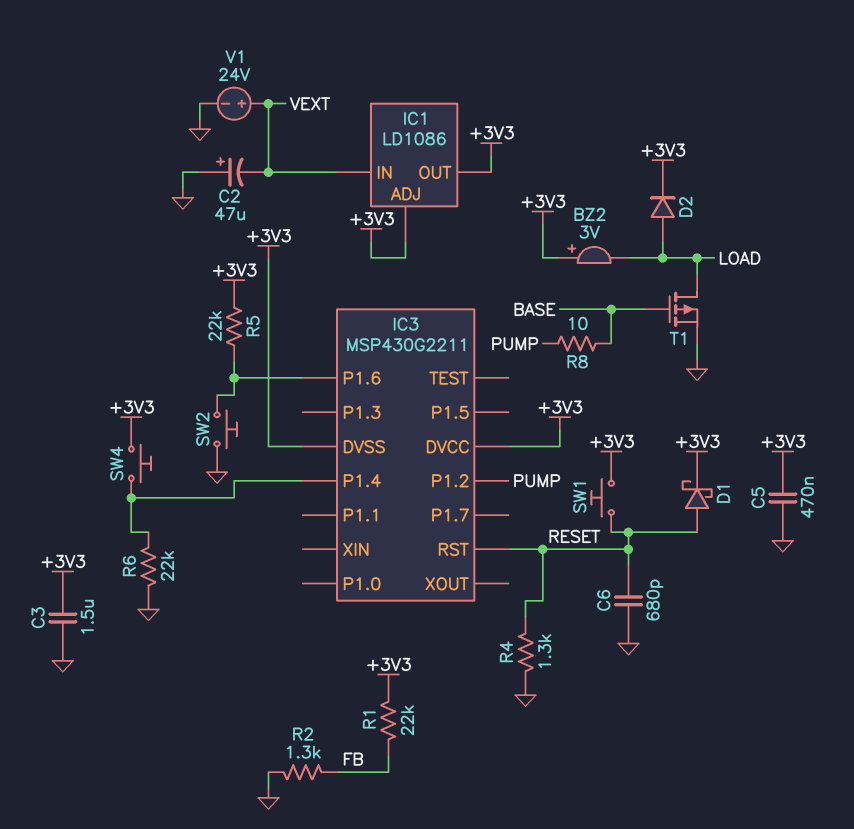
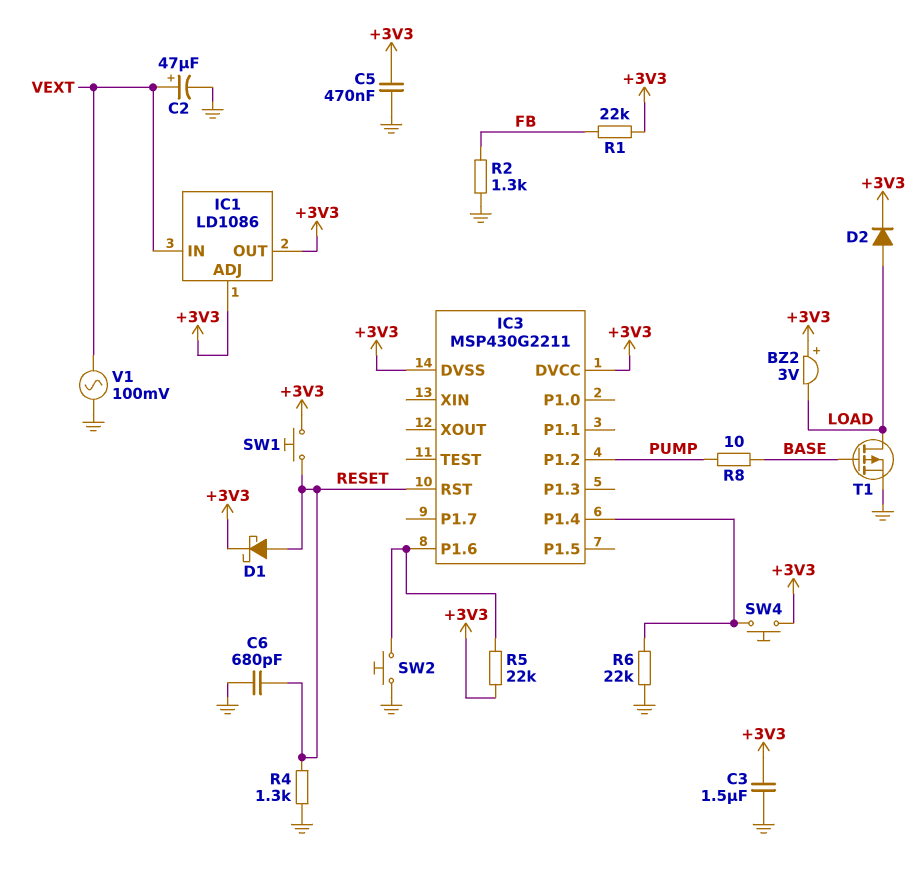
C2: 47uF (plus GND, minus VEXT) -> 47uF (plus VEXT, minus GND)
V1: 24V (plus VEXT, minus GND) -> AC 100mV (GND, VEXT)

